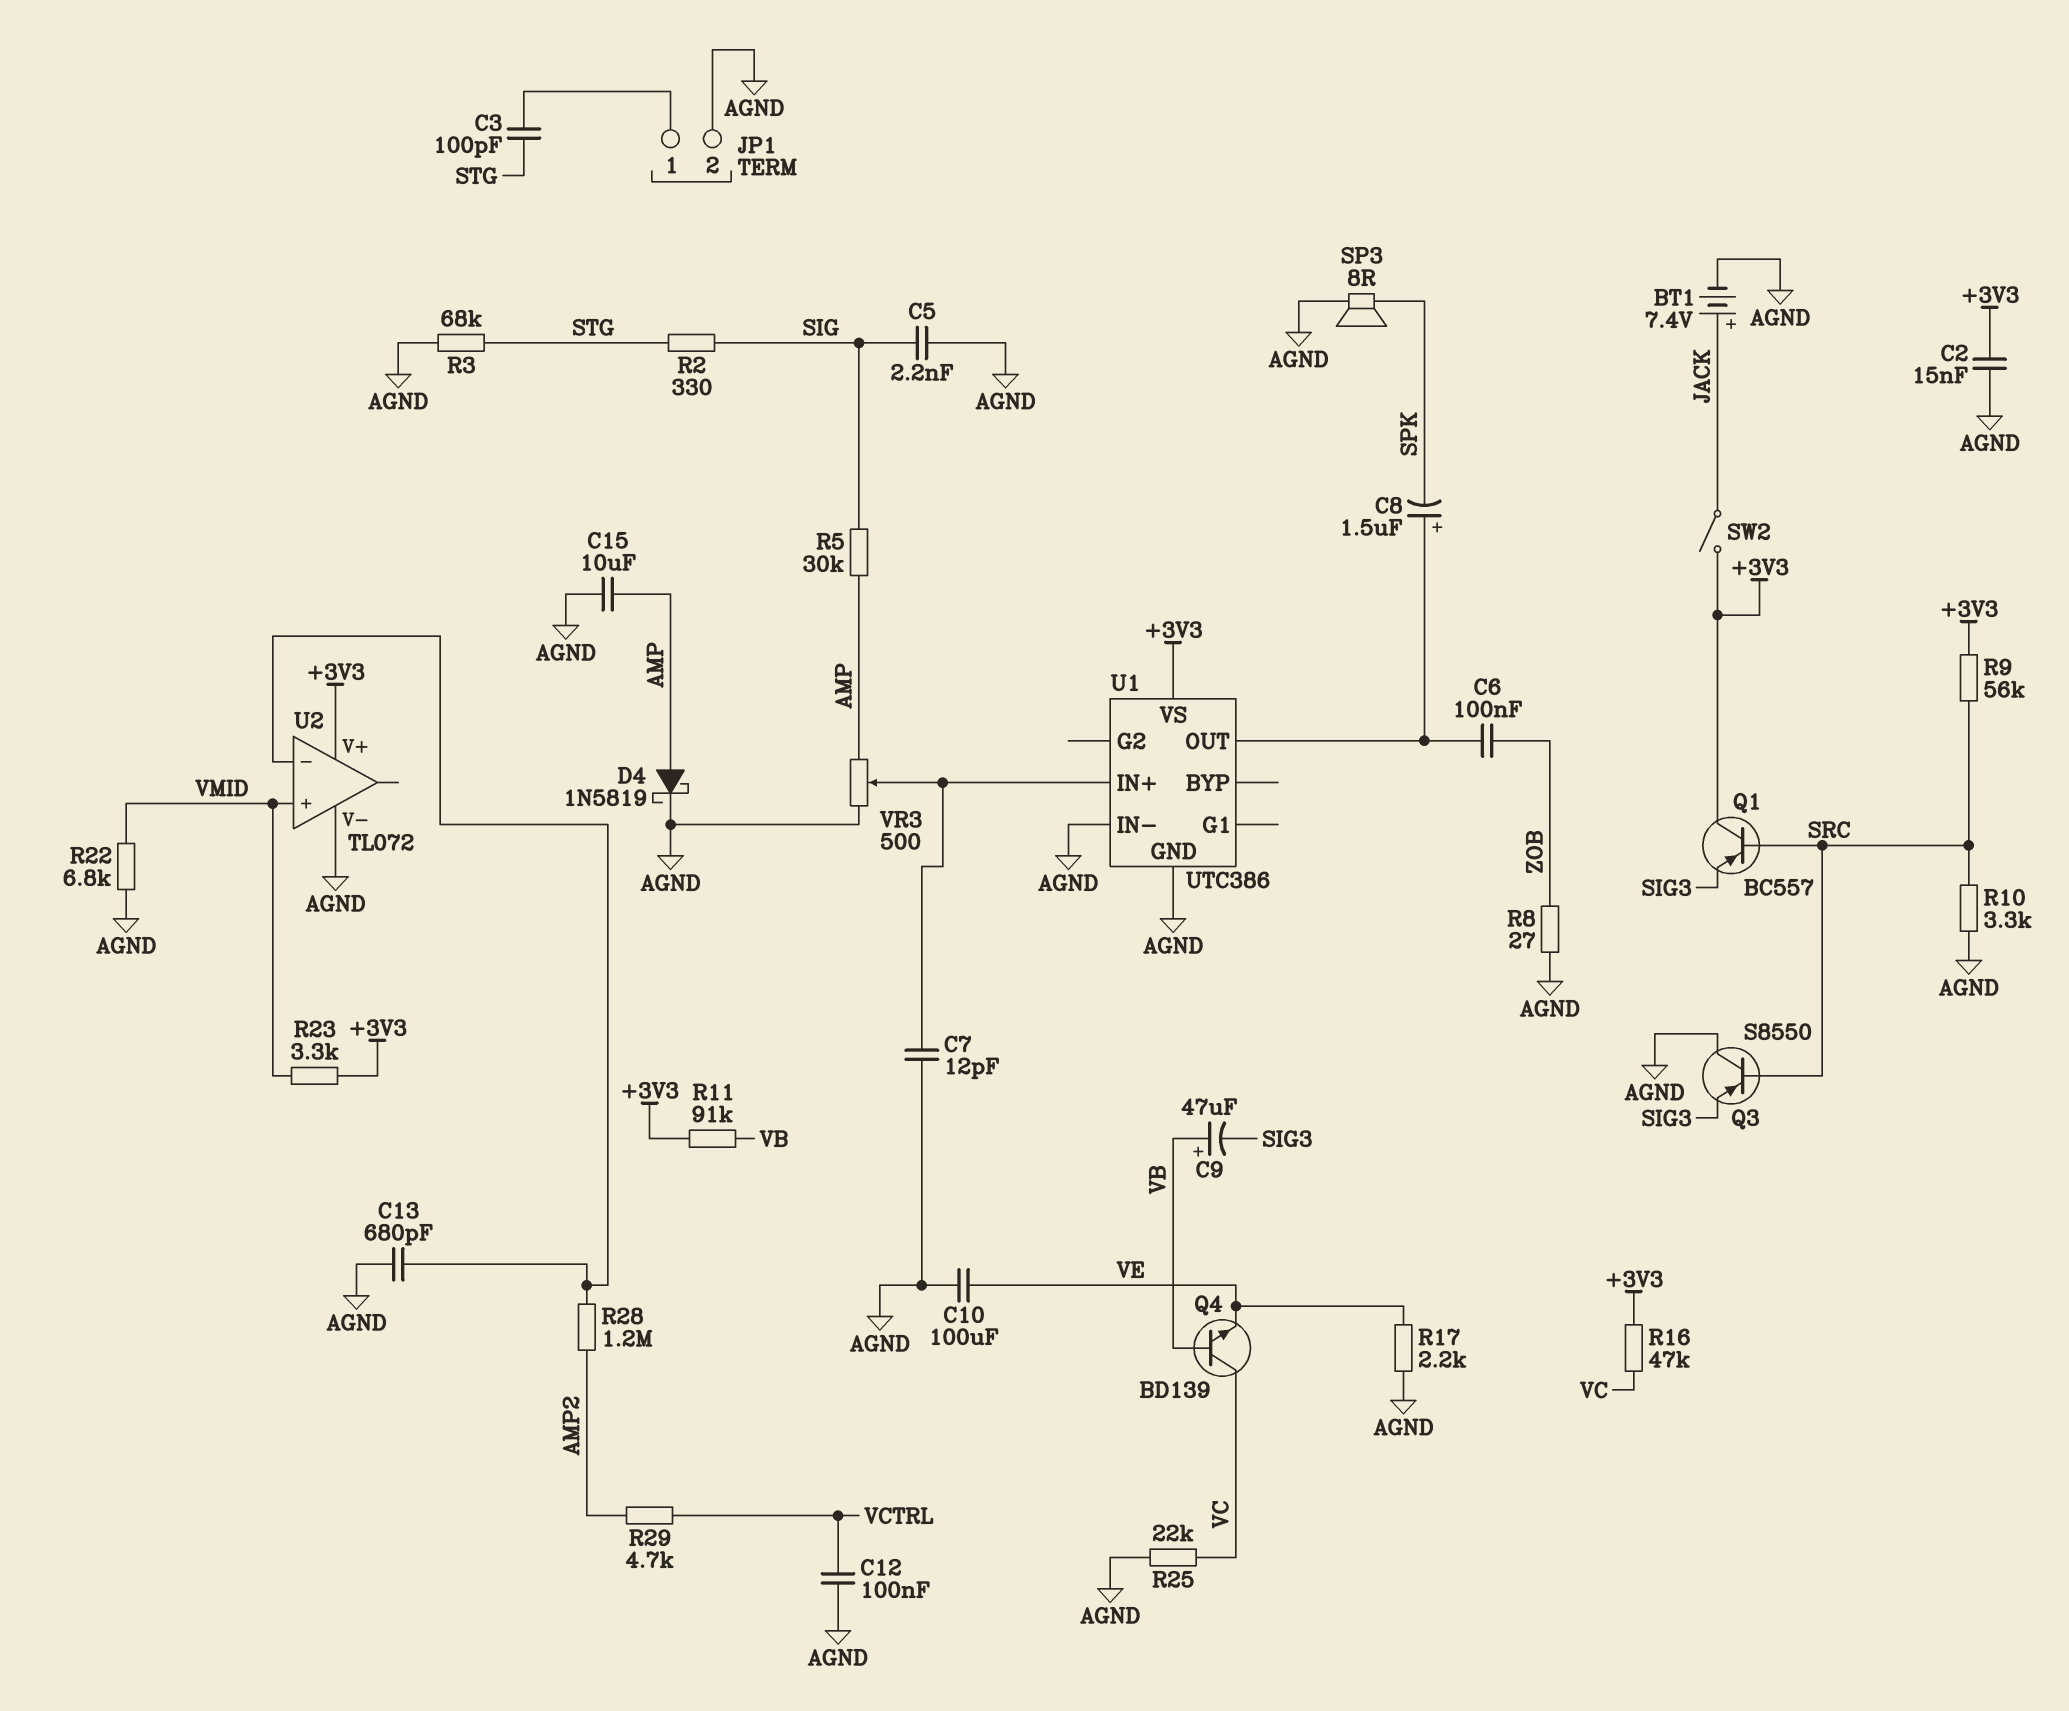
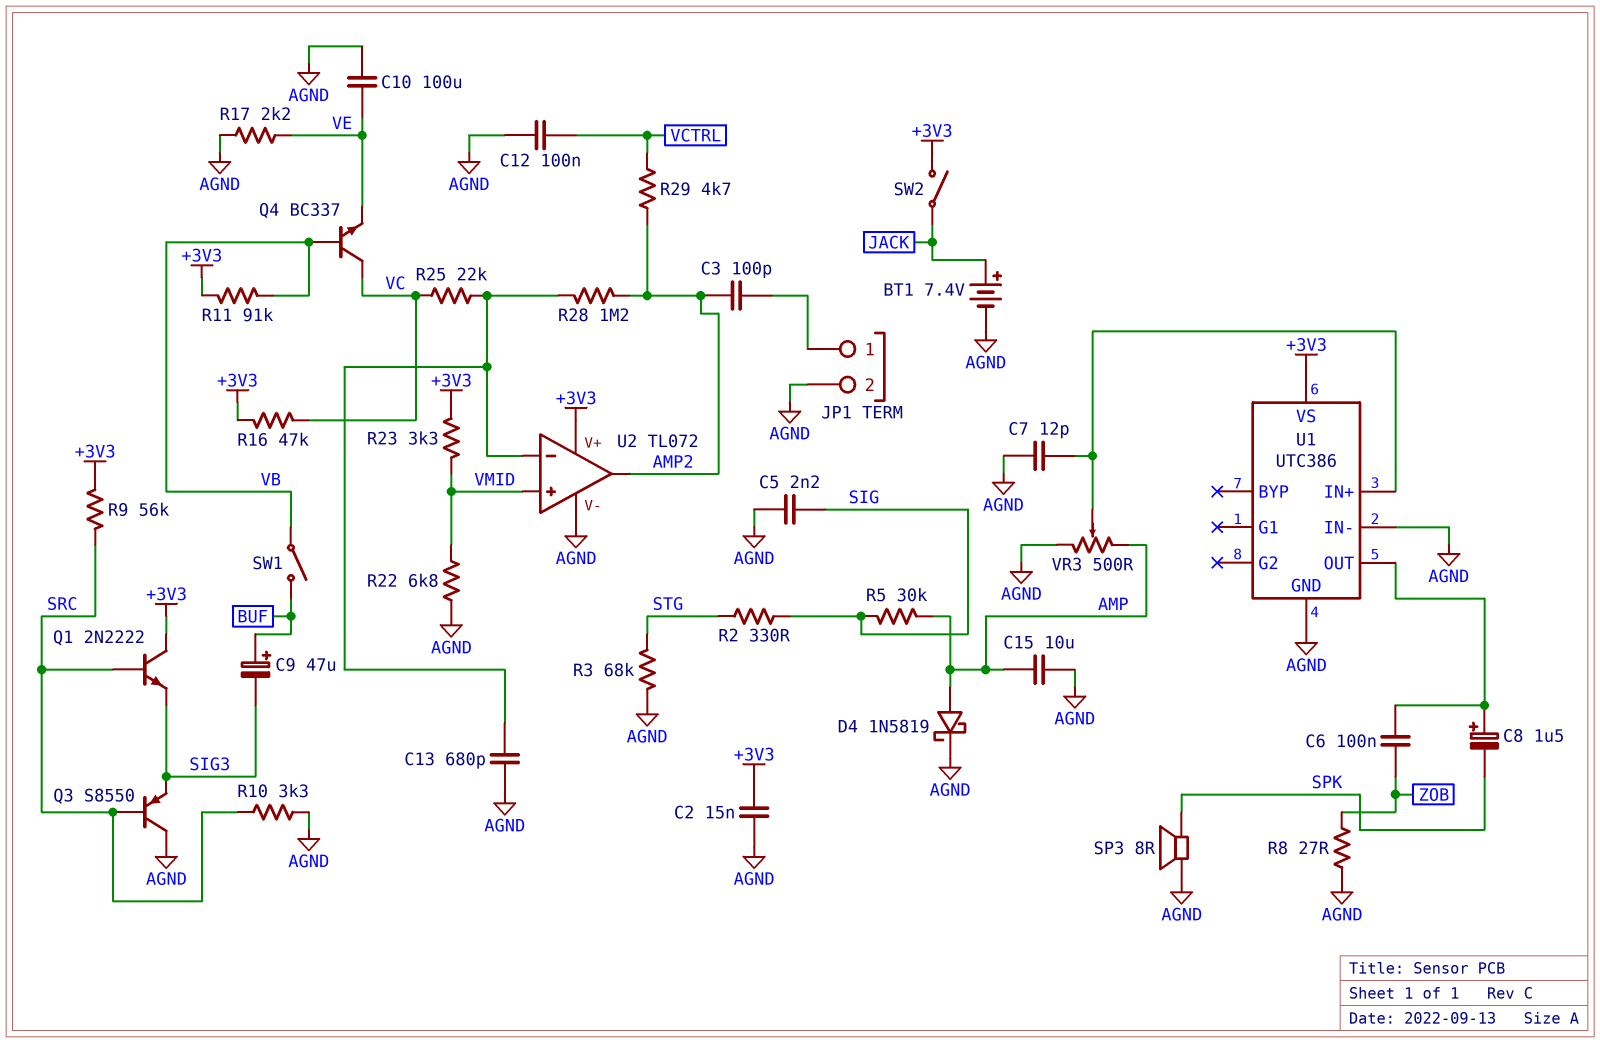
C3: 100pF (JP1/1, STG) -> 100pF (AMP2, JP1/1)
C9: 47uF (plus VB, minus SIG3) -> 47uF (plus BUF, minus SIG3)
Q1: PNP BC557 (B SRC, C +3V3, E SIG3) -> NPN 2N2222 (B SRC, C +3V3, E SIG3)
Q4: NPN BD139 (B VB, C VC, E VE) -> NPN BC337 (B VB, C VC, E VE)
R25: 22k (AGND, VC) -> 22k (U2/in-, VC)
SW1: none -> switch (BUF, VB)
U2 pin out: none -> AMP2

